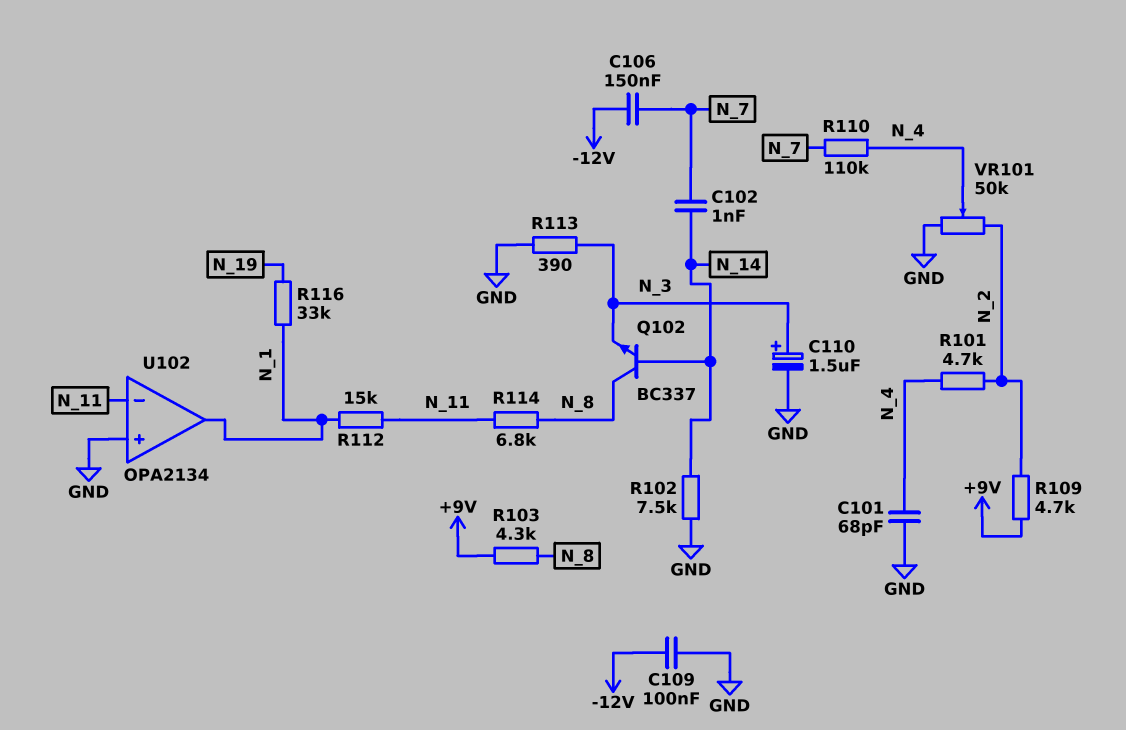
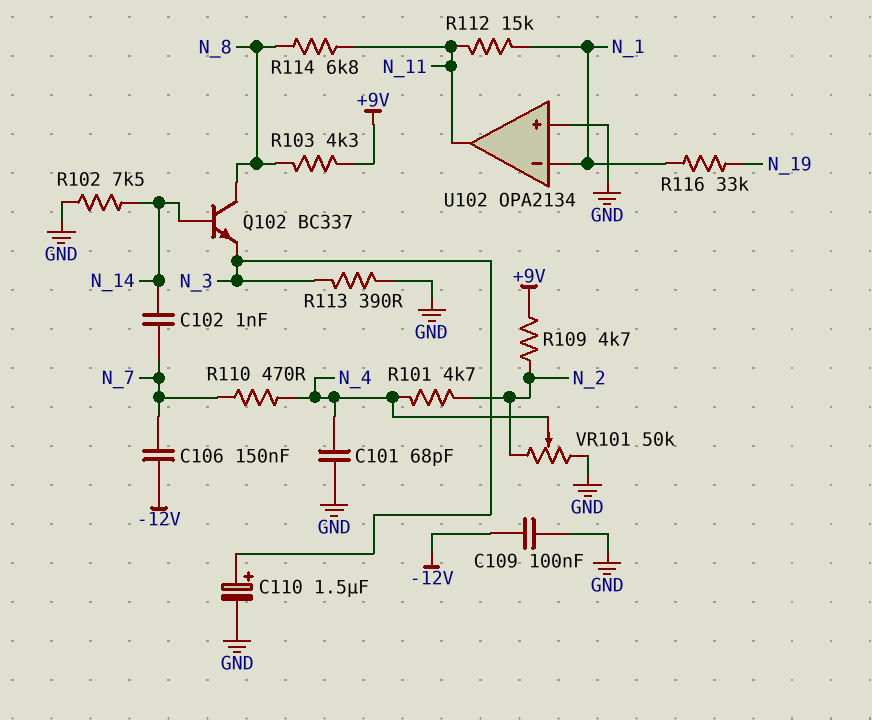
R110: 110k (N_4, N_7) -> 470 (N_4, N_7)
U102 pin in-: N_11 -> N_1
U102 pin out: N_1 -> N_11

